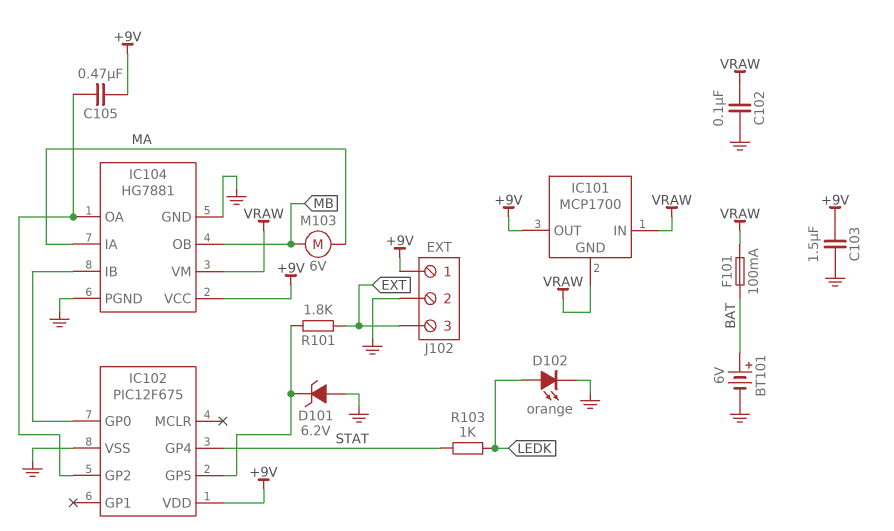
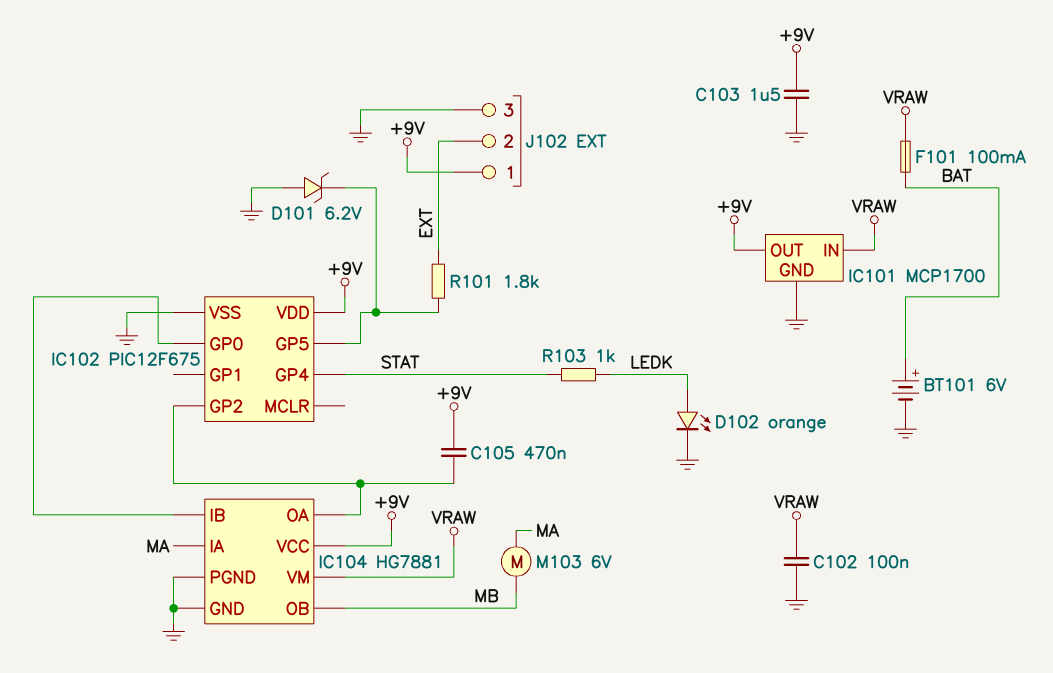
IC101 pin GND: VRAW -> GND
J102 pin 2: GND -> EXT
J102 pin 3: EXT -> GND

